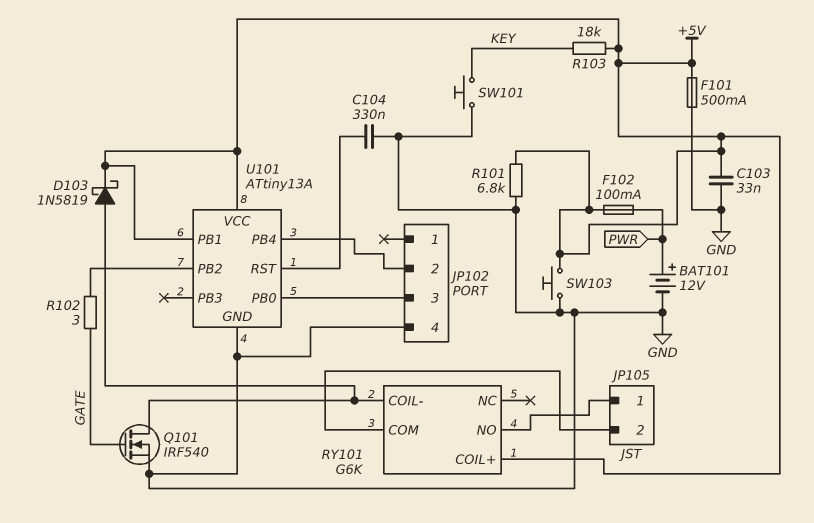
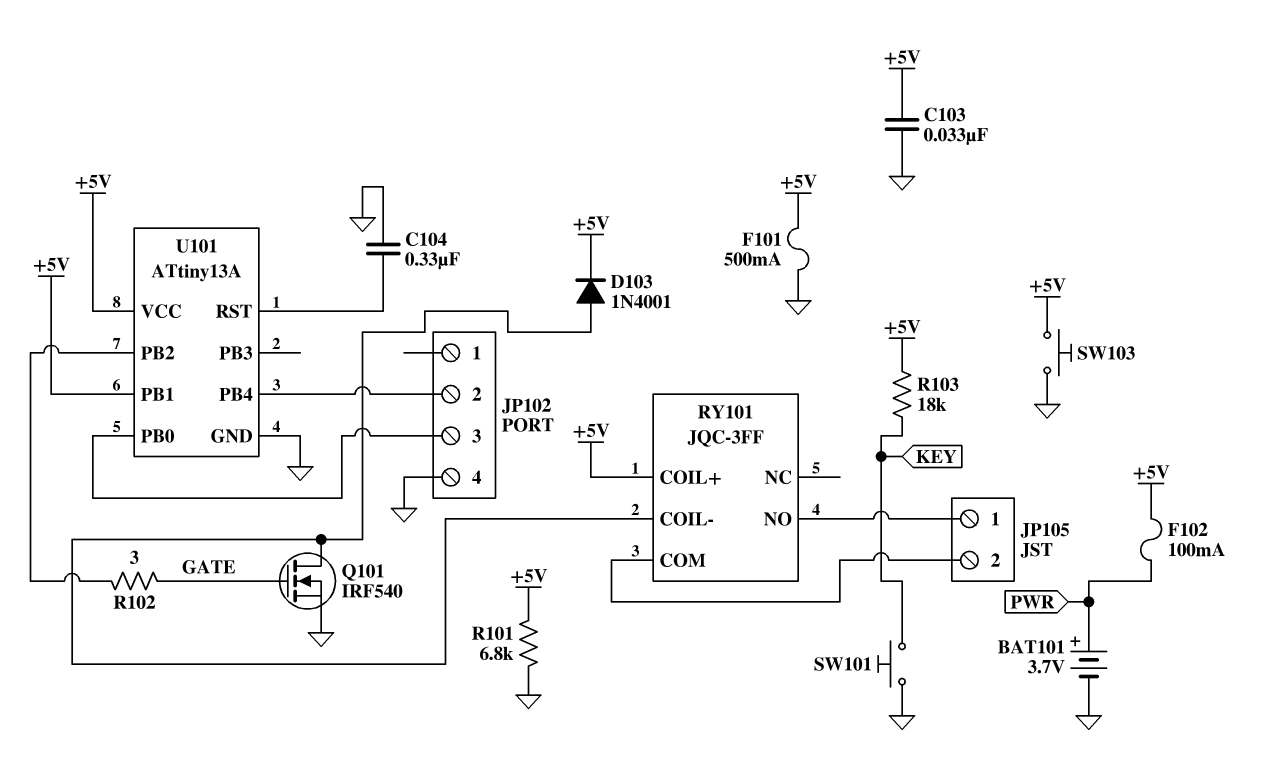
BAT101: 12V (plus PWR, minus GND) -> 3.7V (plus PWR, minus GND)
D103: schottky 1N5819 (A RY101/COIL-, K +5V) -> diode 1N4001 (A RY101/COIL-, K +5V)
RY101: G6K -> JQC-3FF

